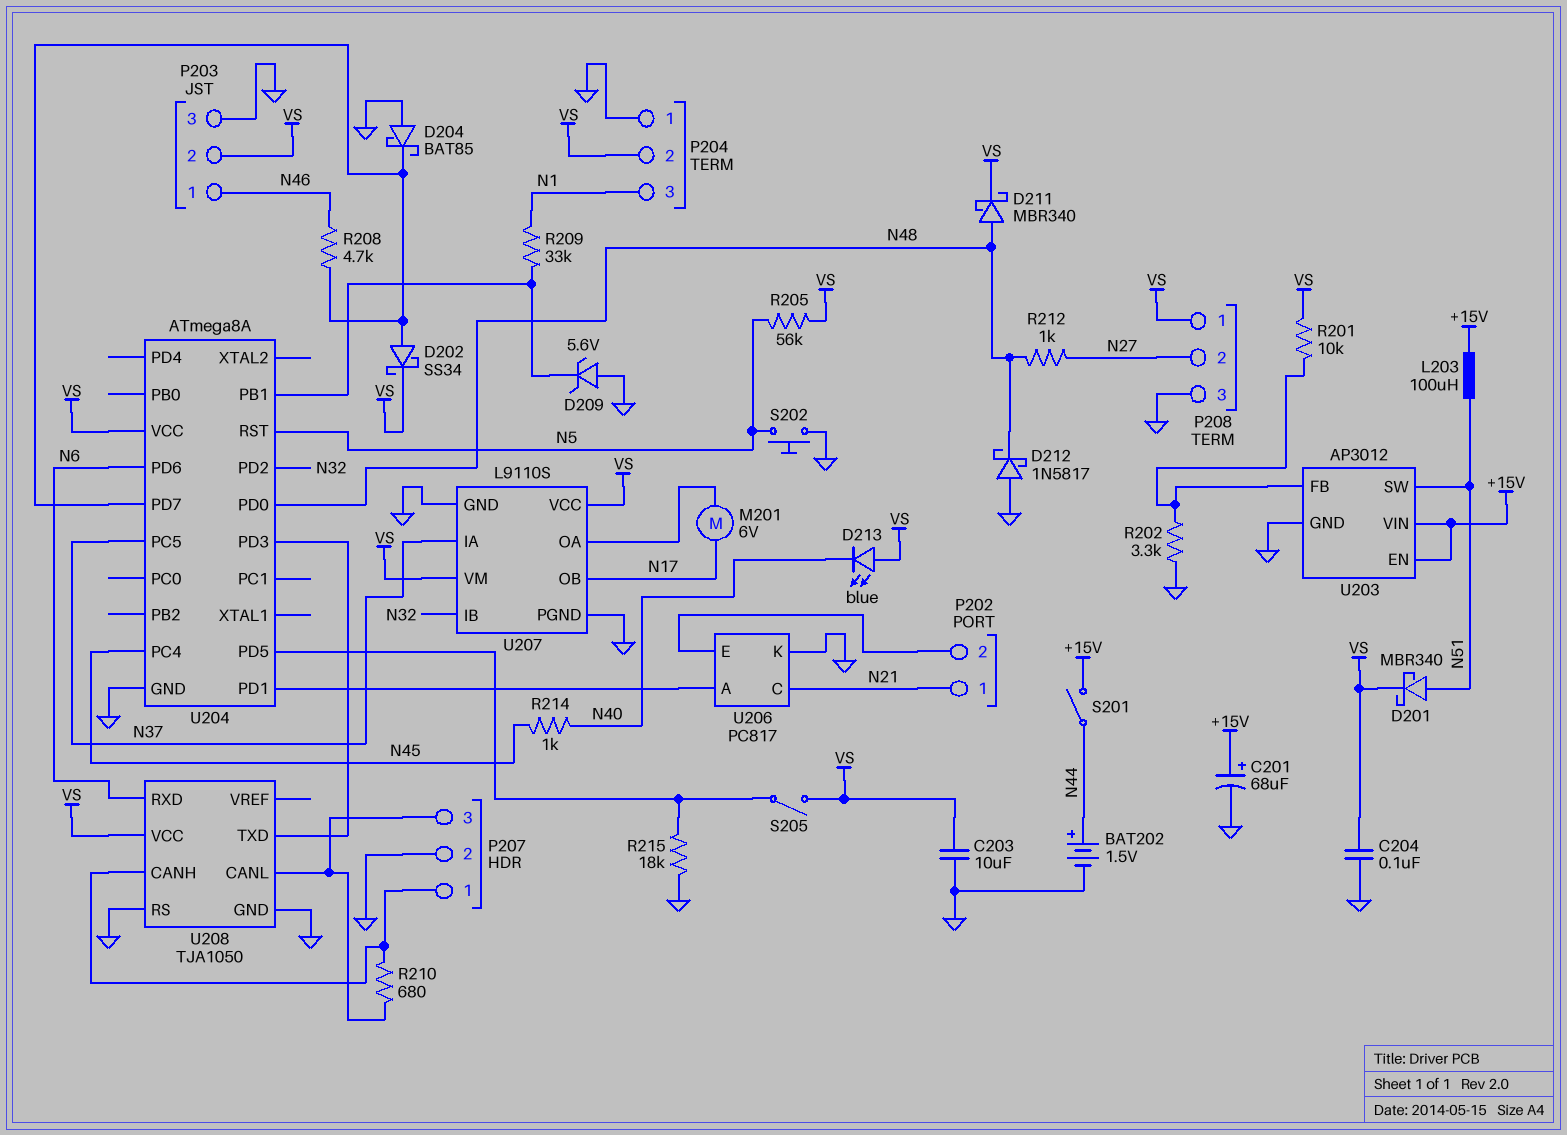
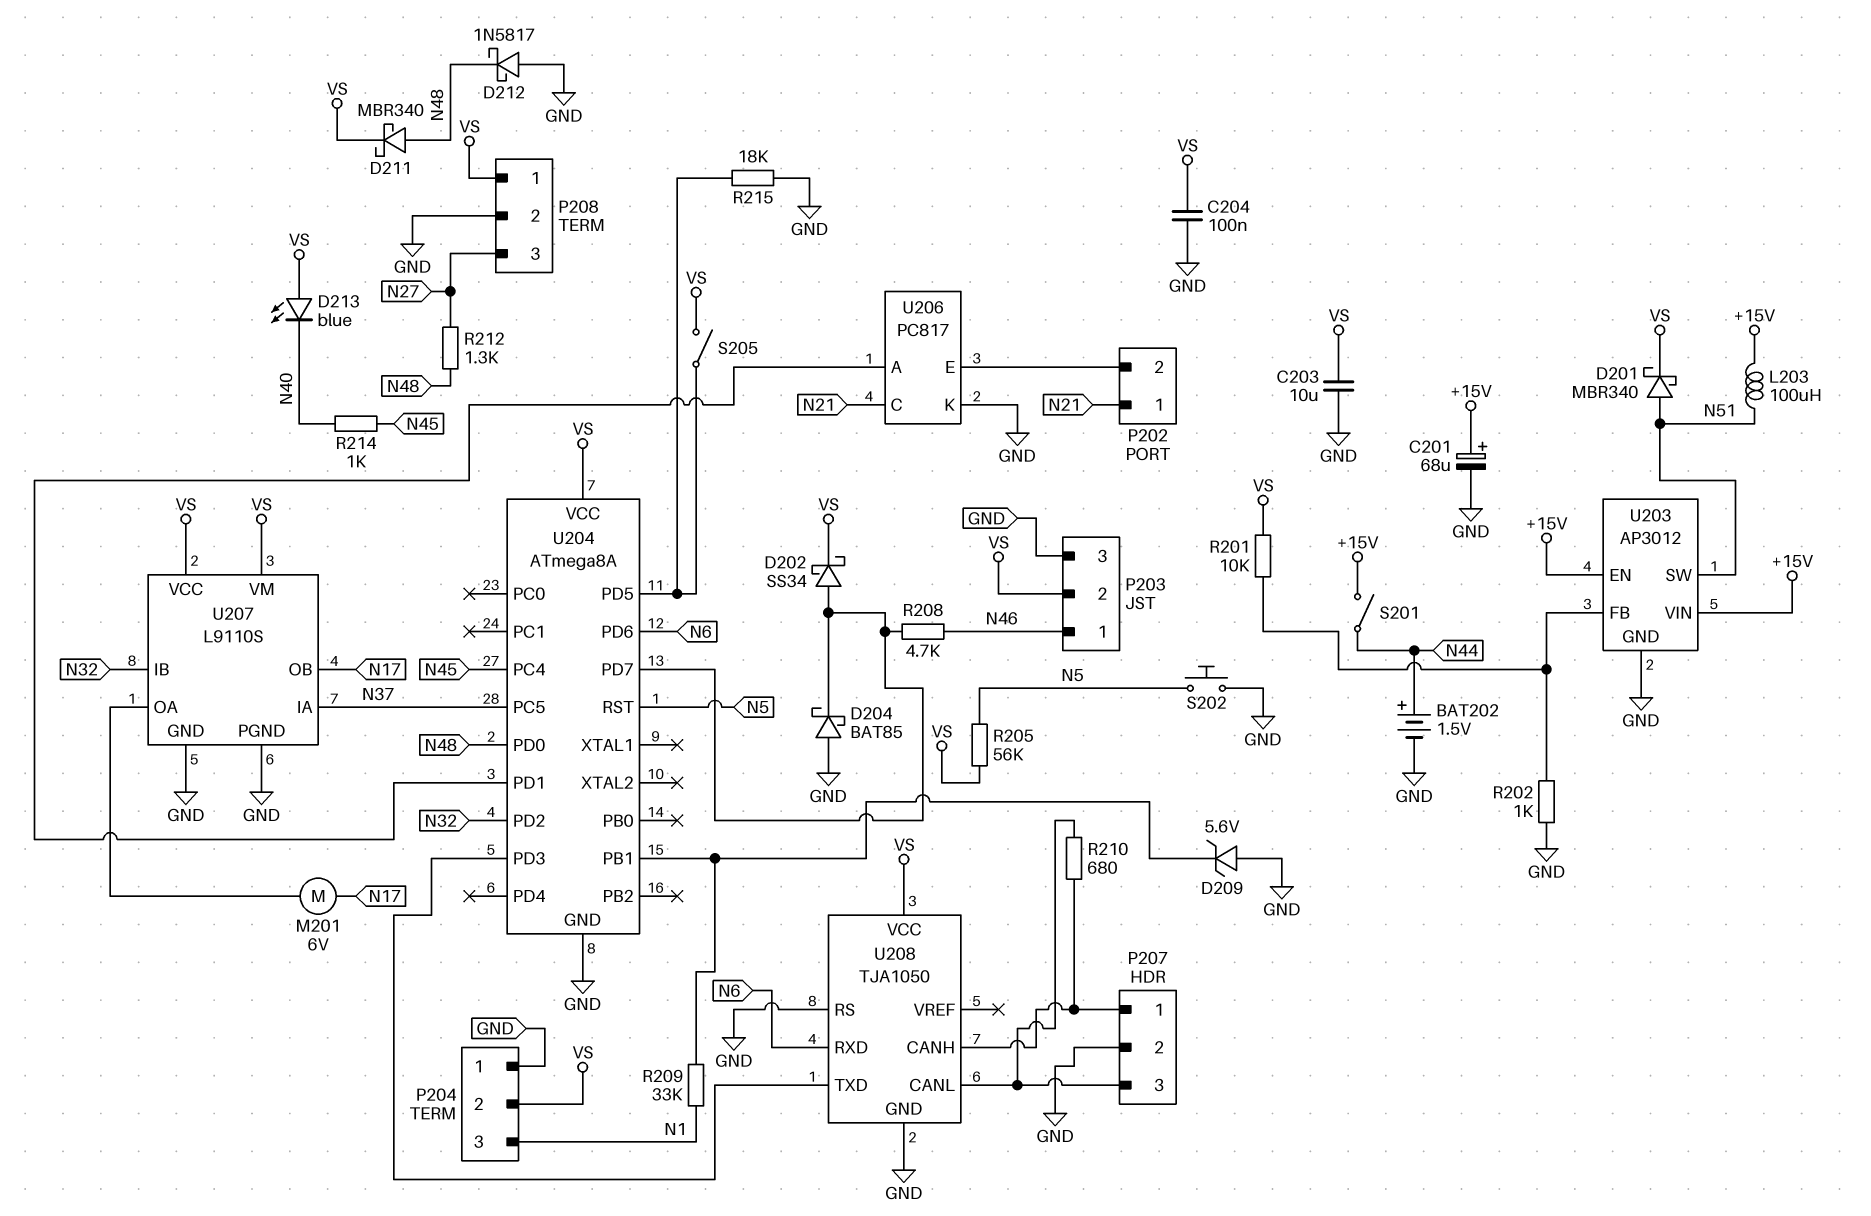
P208 pin 2: N27 -> GND
P208 pin 3: GND -> N27
R202: 3.3k (GND, U203/FB) -> 1k (GND, U203/FB)
R212: 1k (N27, N48) -> 1.3k (N27, N48)

